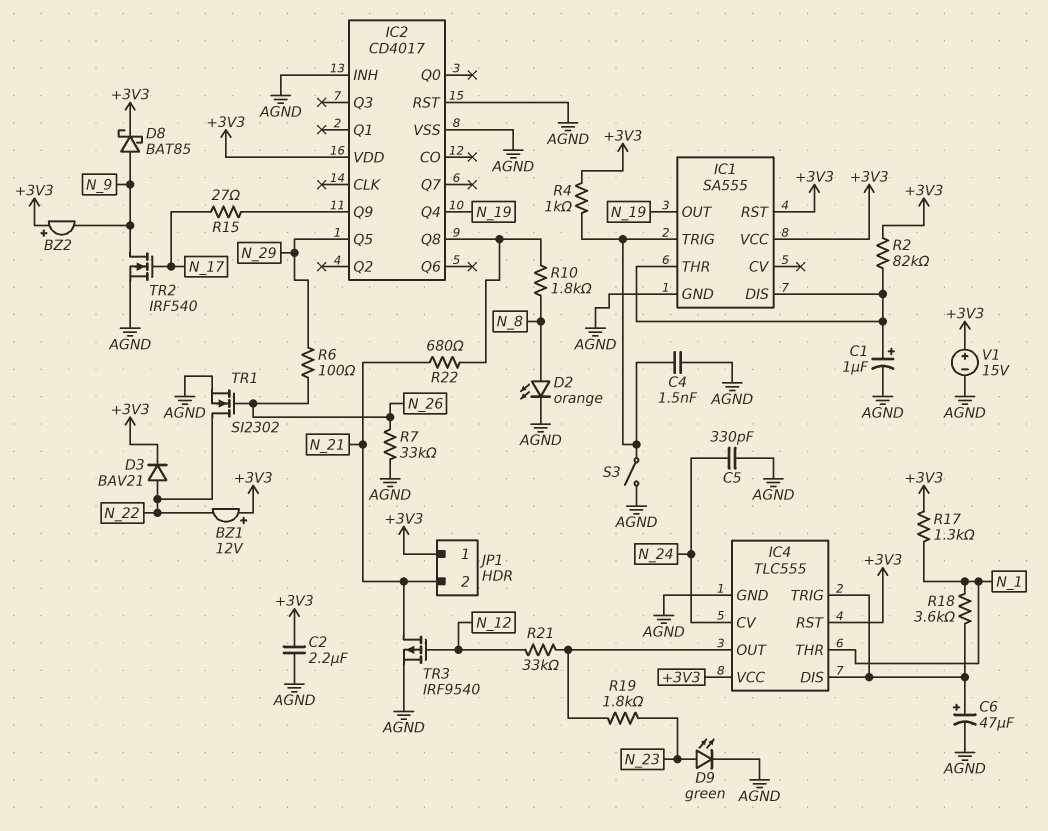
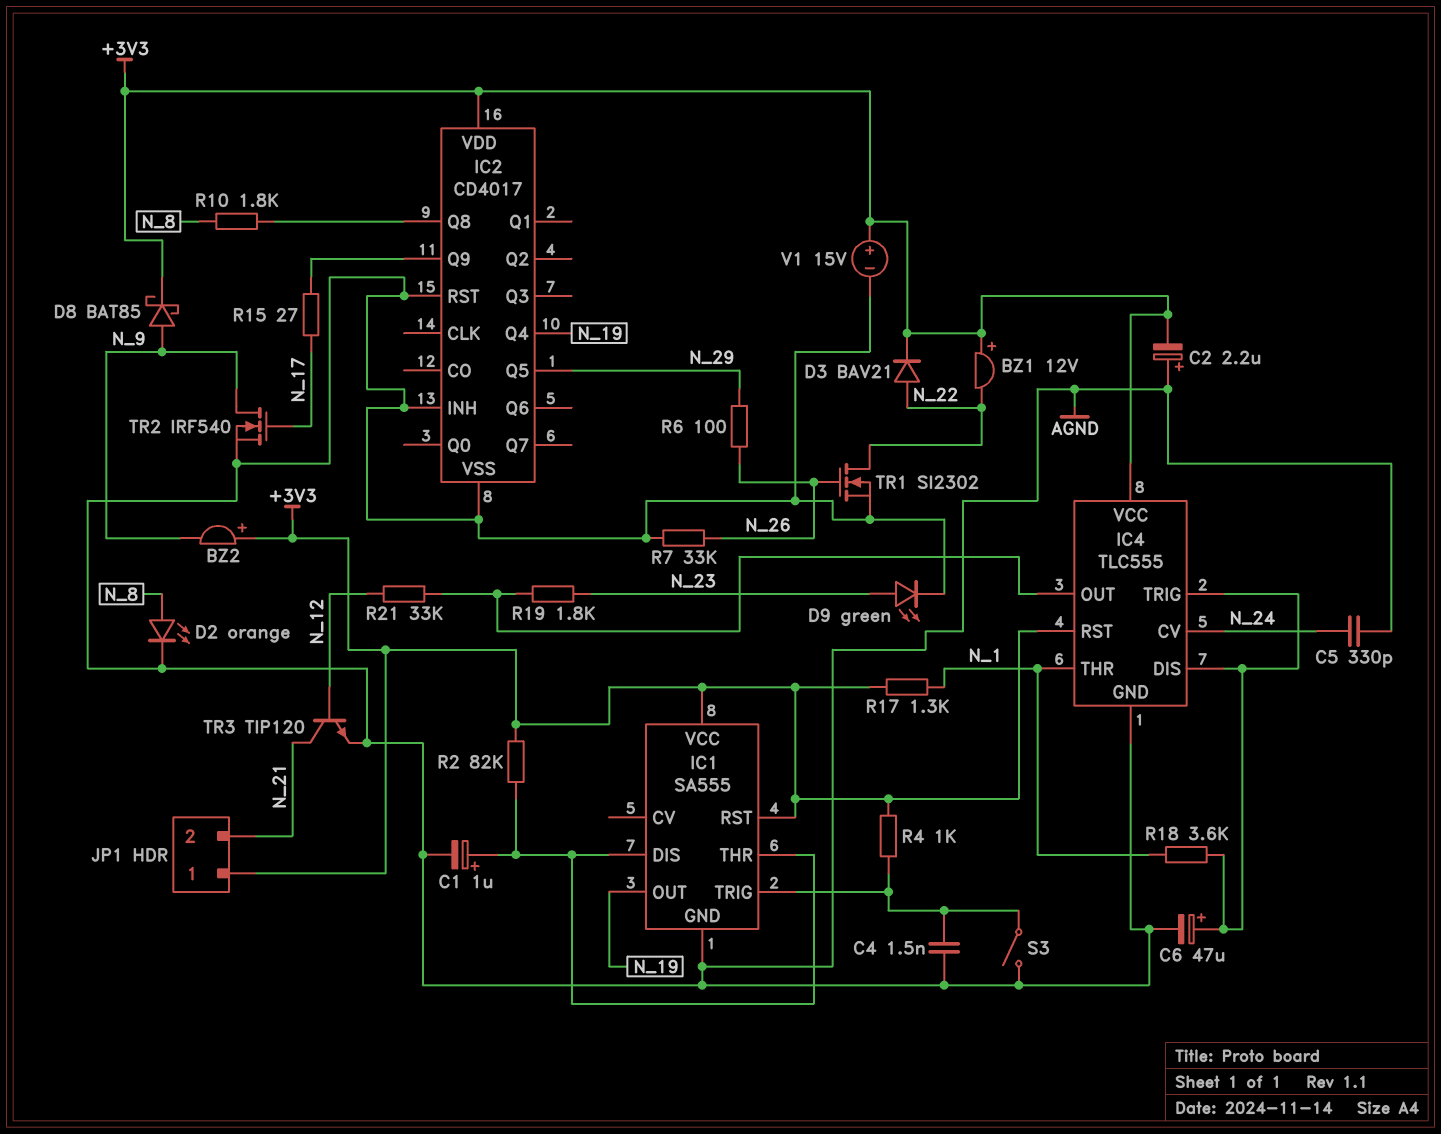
C2: 2.2uF (+3V3, AGND) -> 2.2uF (plus AGND, minus +3V3)
R22: 680 (IC2/Q8, N_21) -> none
TR3: PMOS IRF9540 (G N_12, D N_21, S AGND) -> NPN TIP120 (B N_12, C N_21, E AGND)

